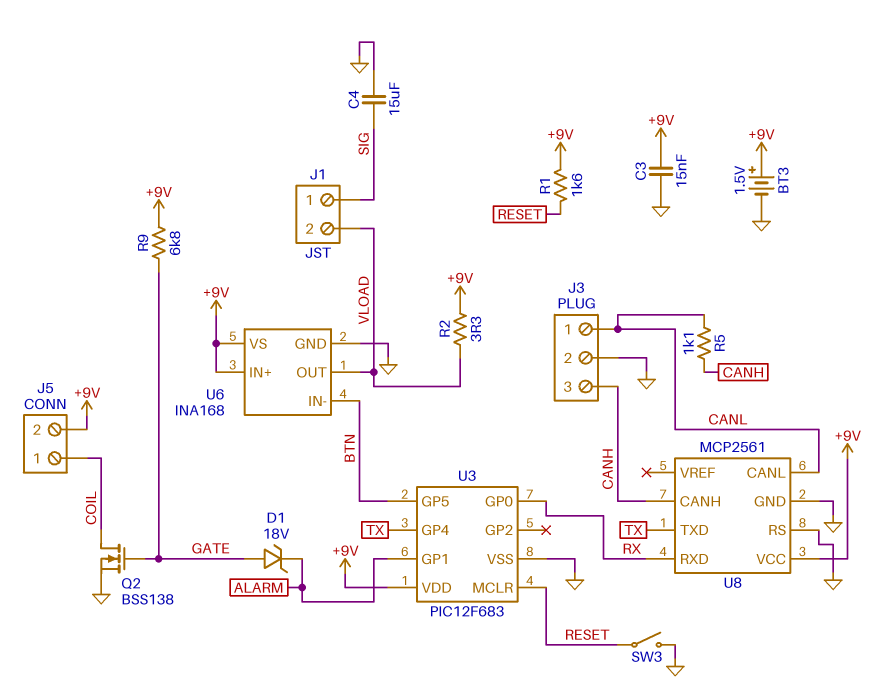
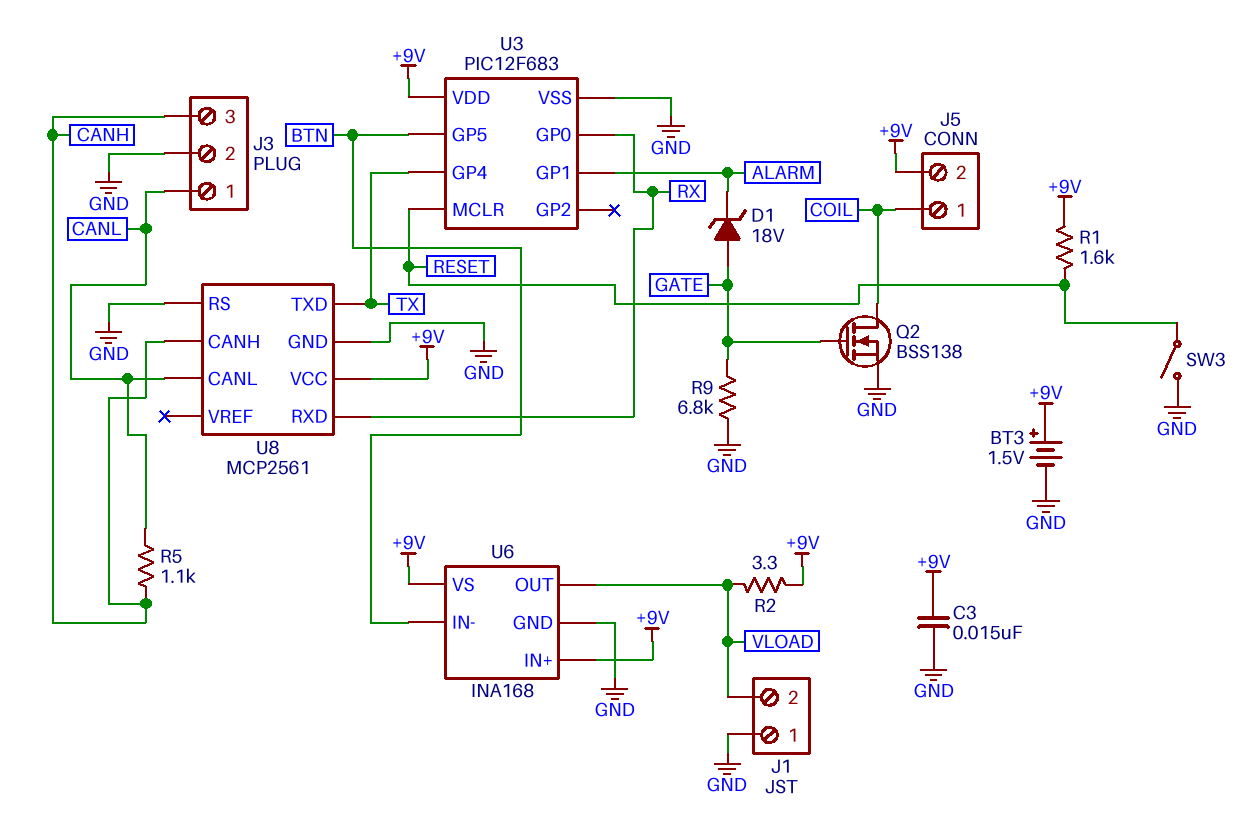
C4: 15uF (GND, SIG) -> none
J1 pin 1: SIG -> GND
R9: 6.8k (+9V, GATE) -> 6.8k (GATE, GND)

